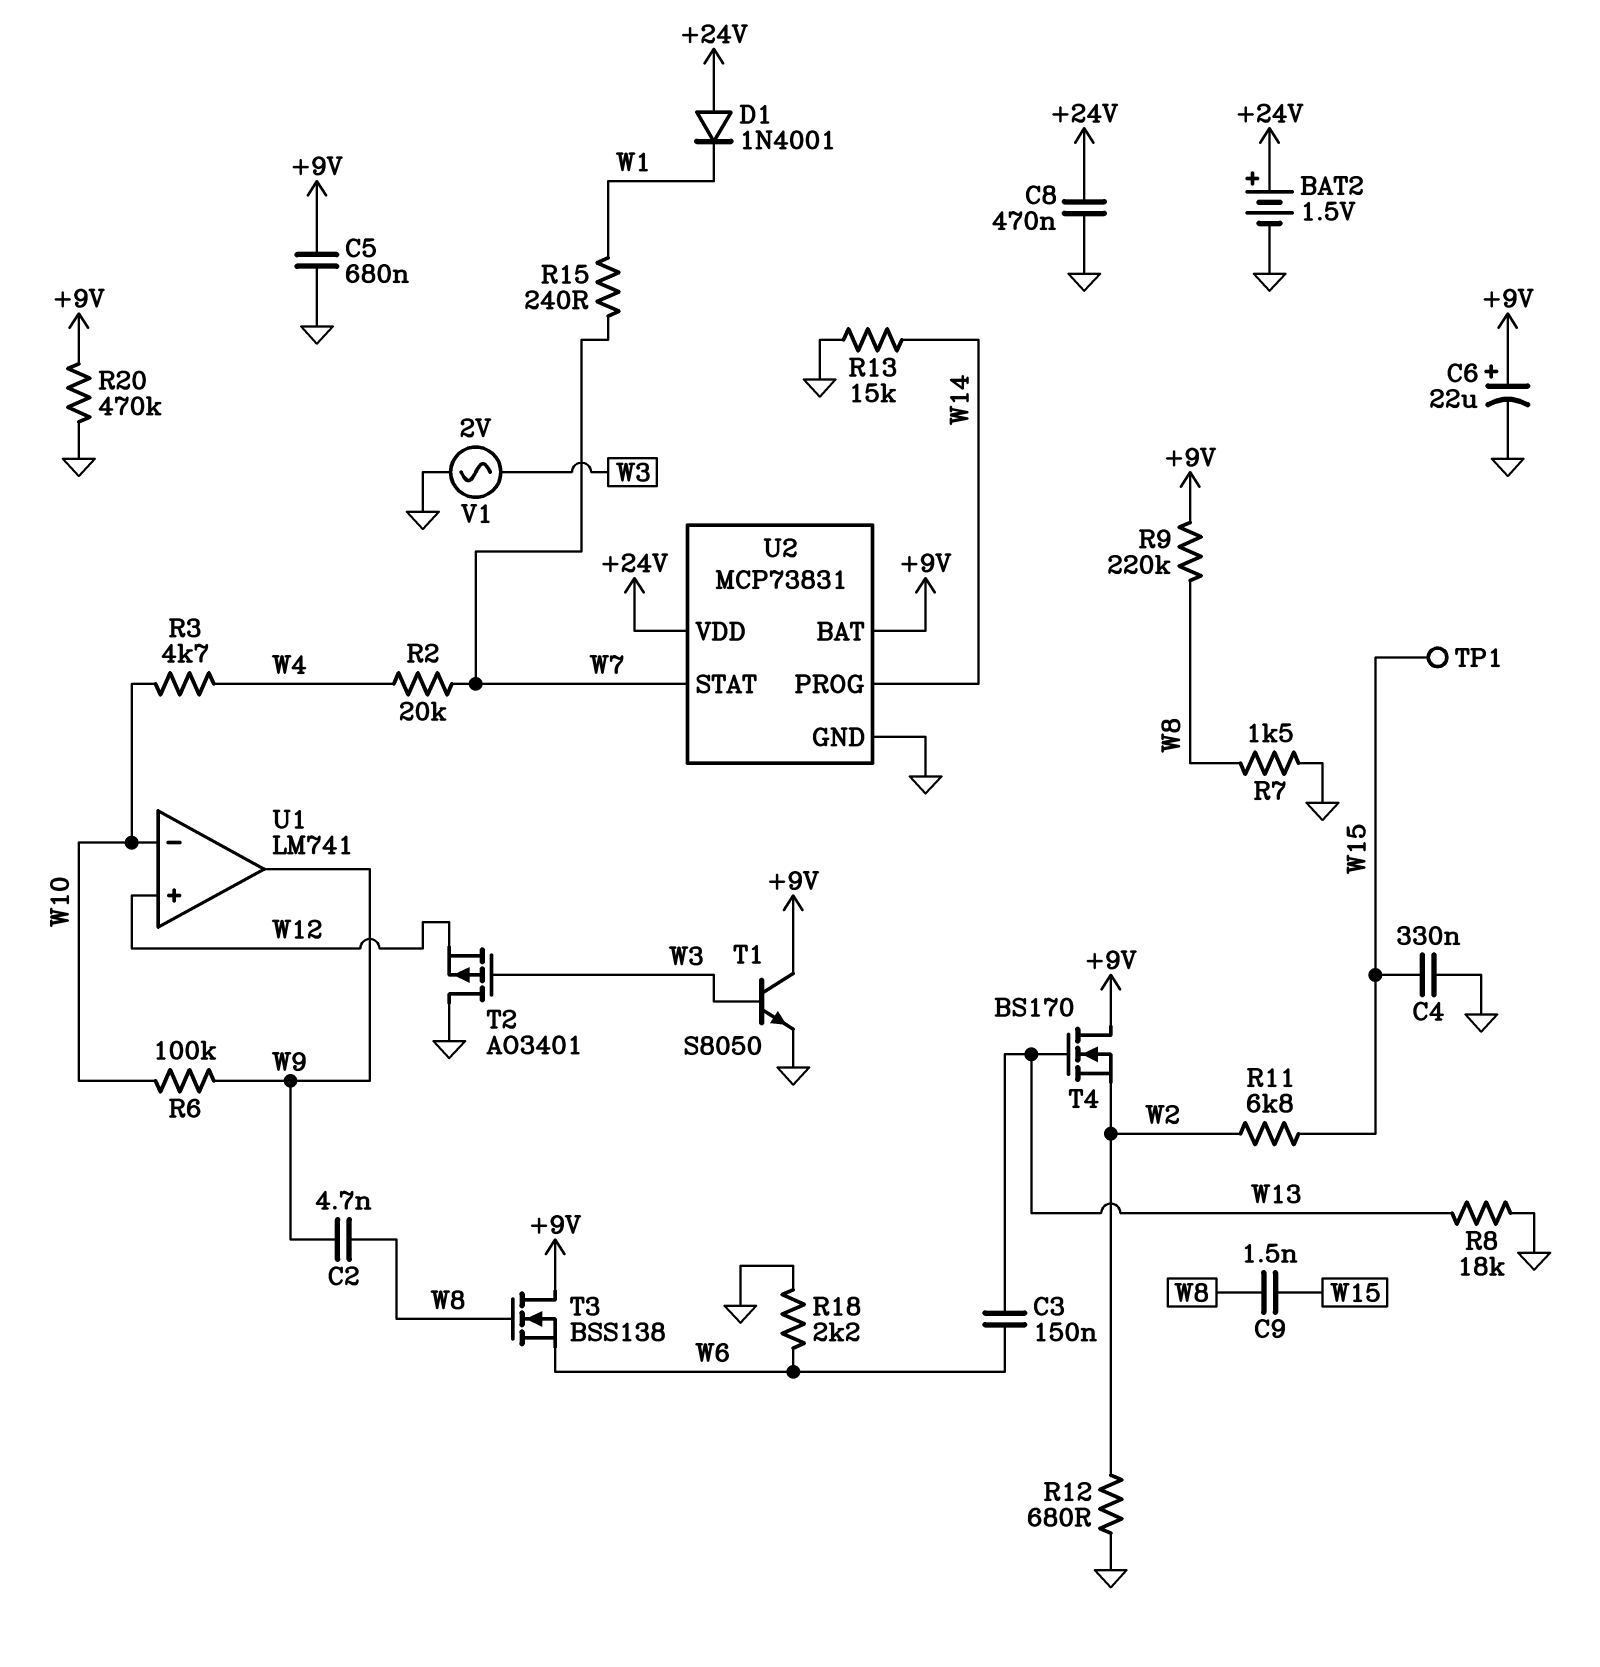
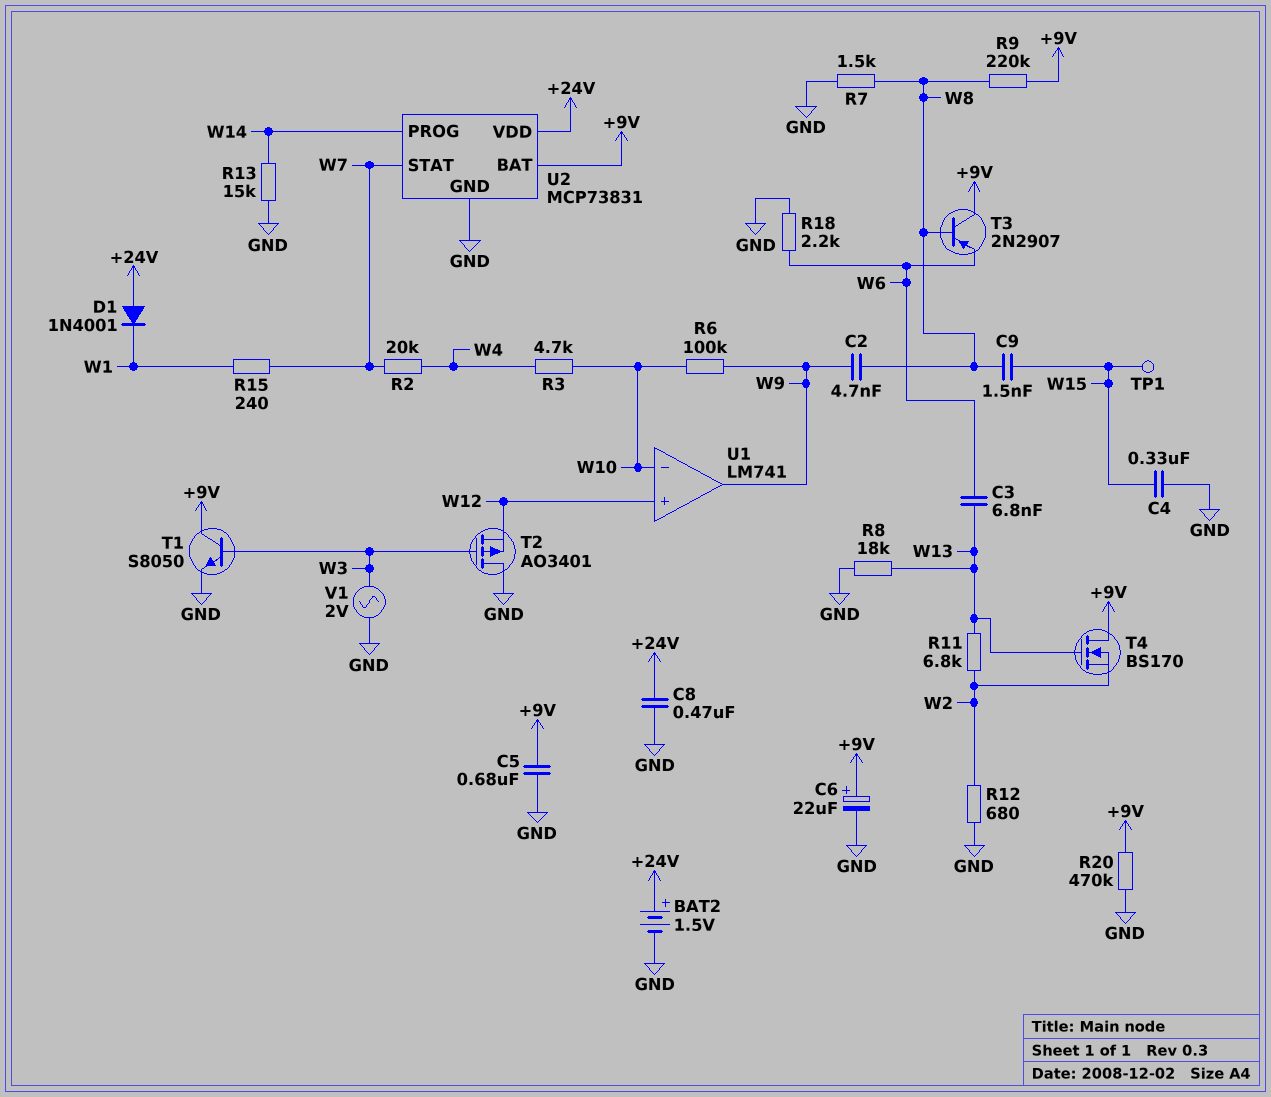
C3: 150nF (W6, W13) -> 6.8nF (W6, W13)
R11: 6.8k (W2, W15) -> 6.8k (W2, W13)
T3: NMOS BSS138 (G W8, D +9V, S W6) -> PNP 2N2907 (B W8, C +9V, E W6)

